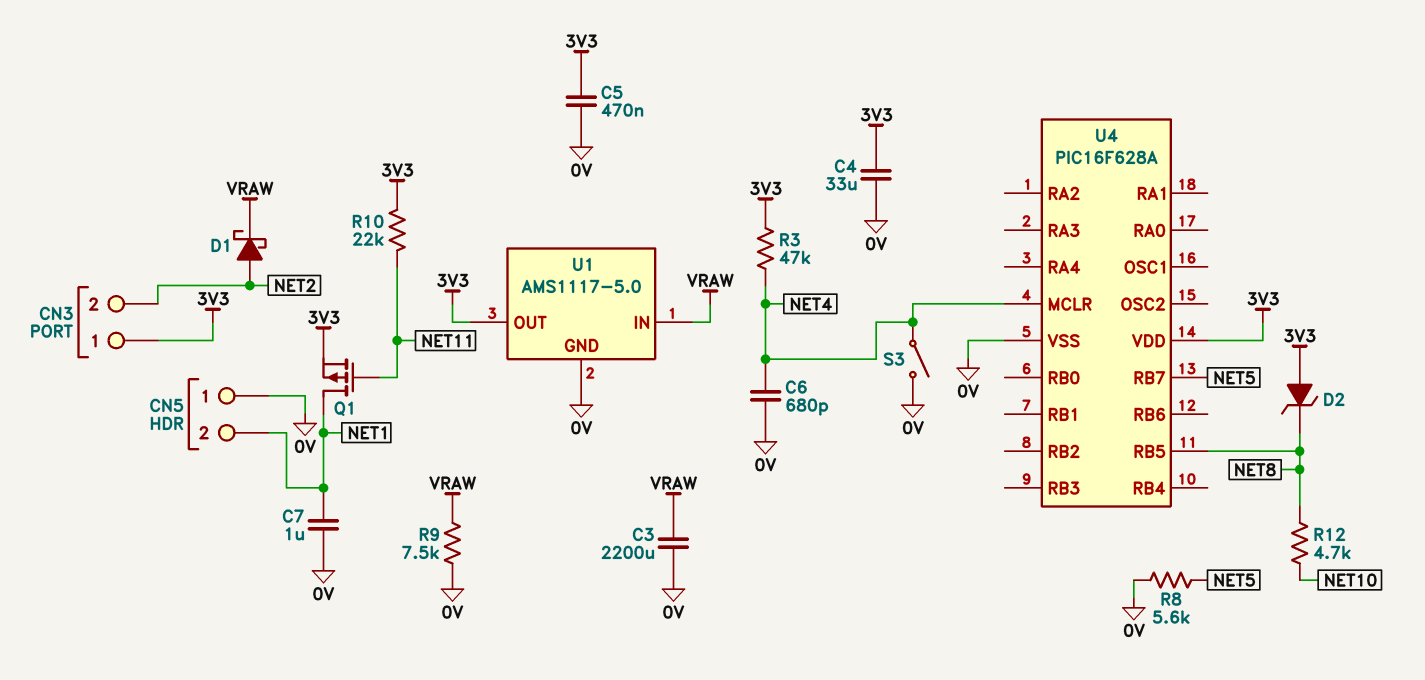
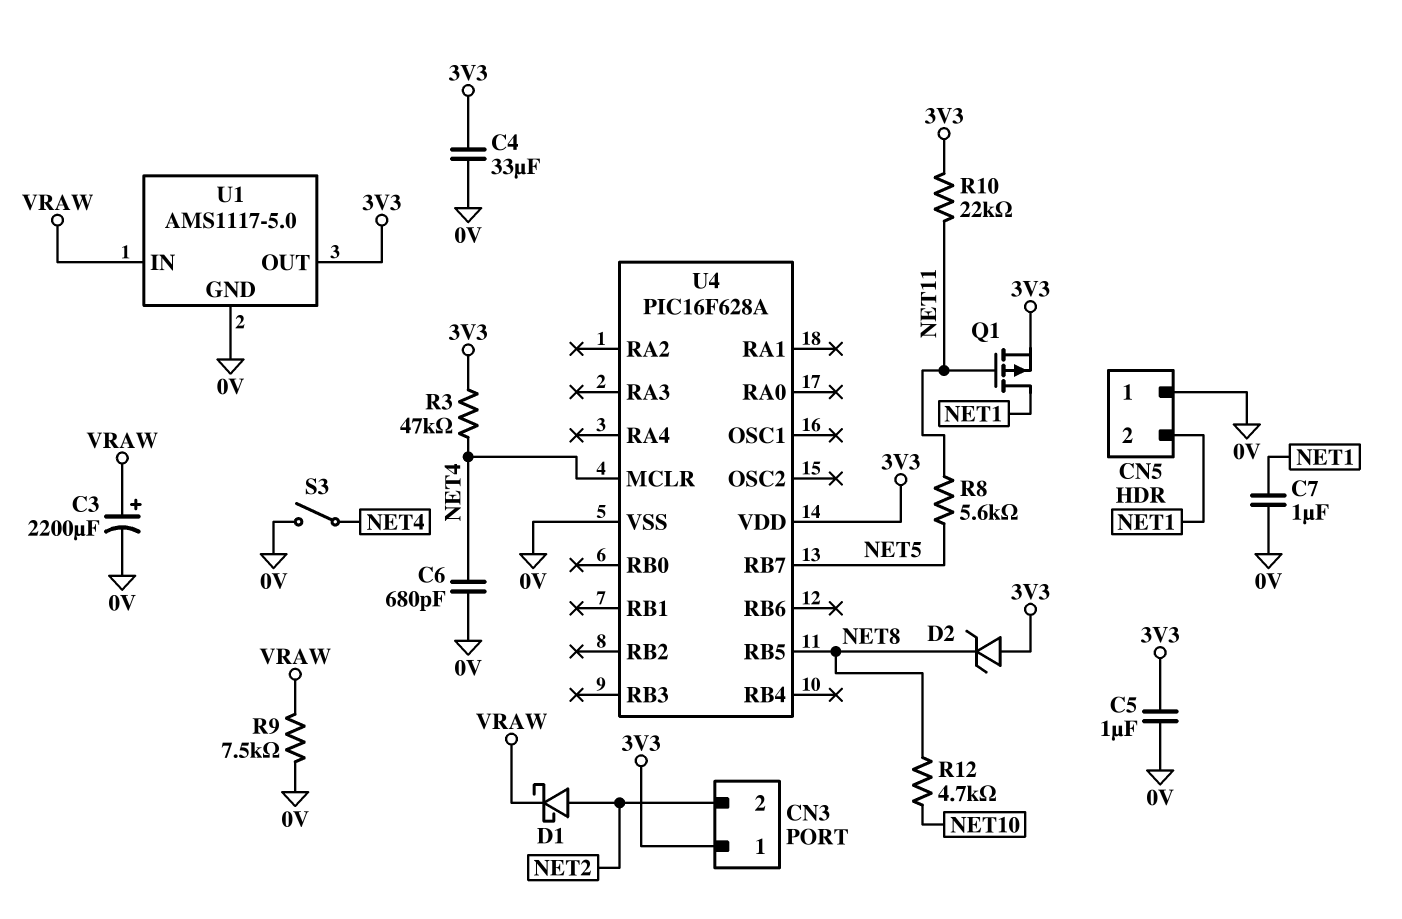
C3: 2200uF (0V, VRAW) -> 2200uF (plus VRAW, minus 0V)
C5: 470nF (0V, 3V3) -> 1uF (0V, 3V3)
R8: 5.6k (0V, NET5) -> 5.6k (NET5, NET11)

